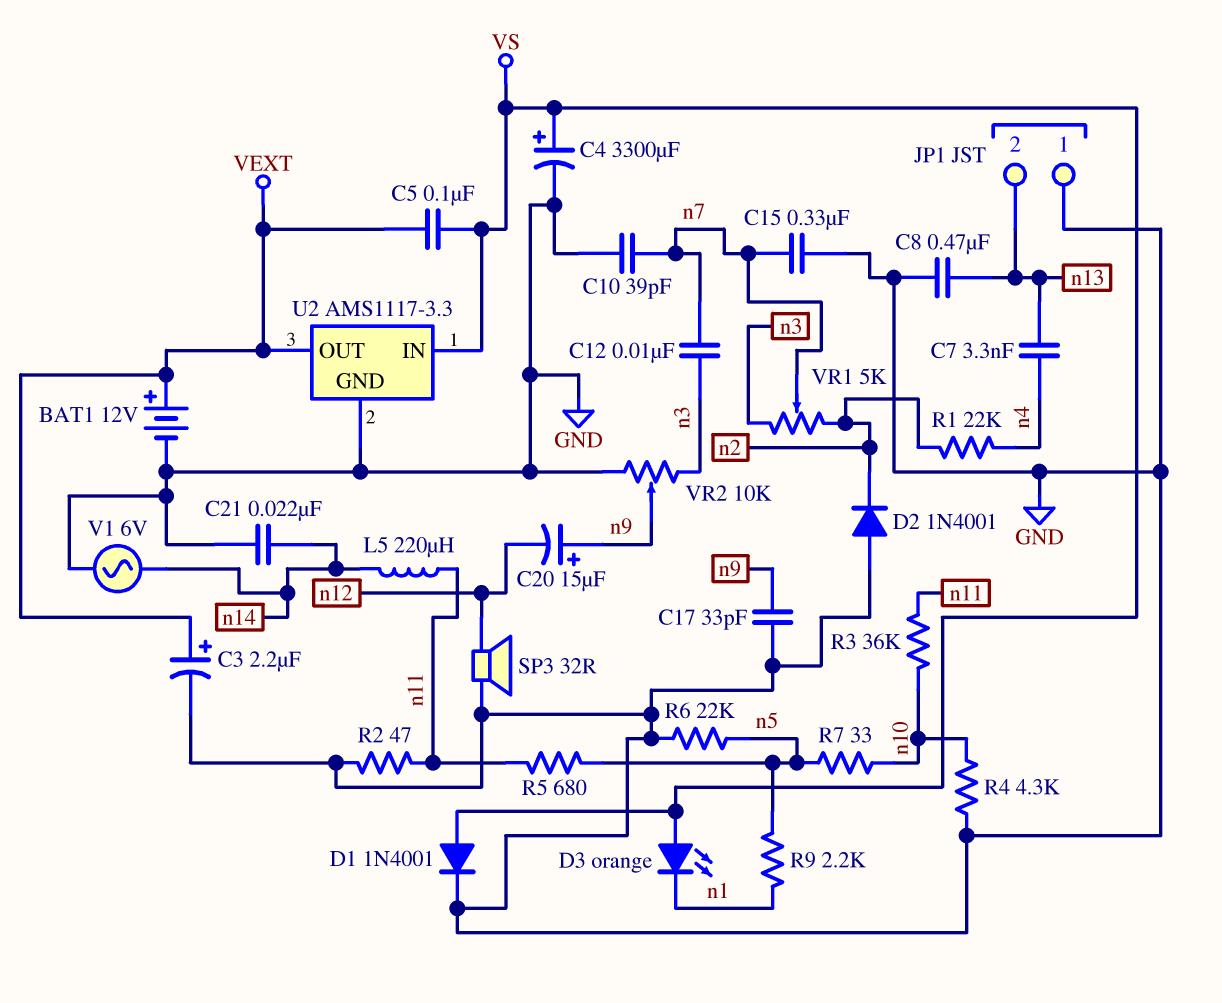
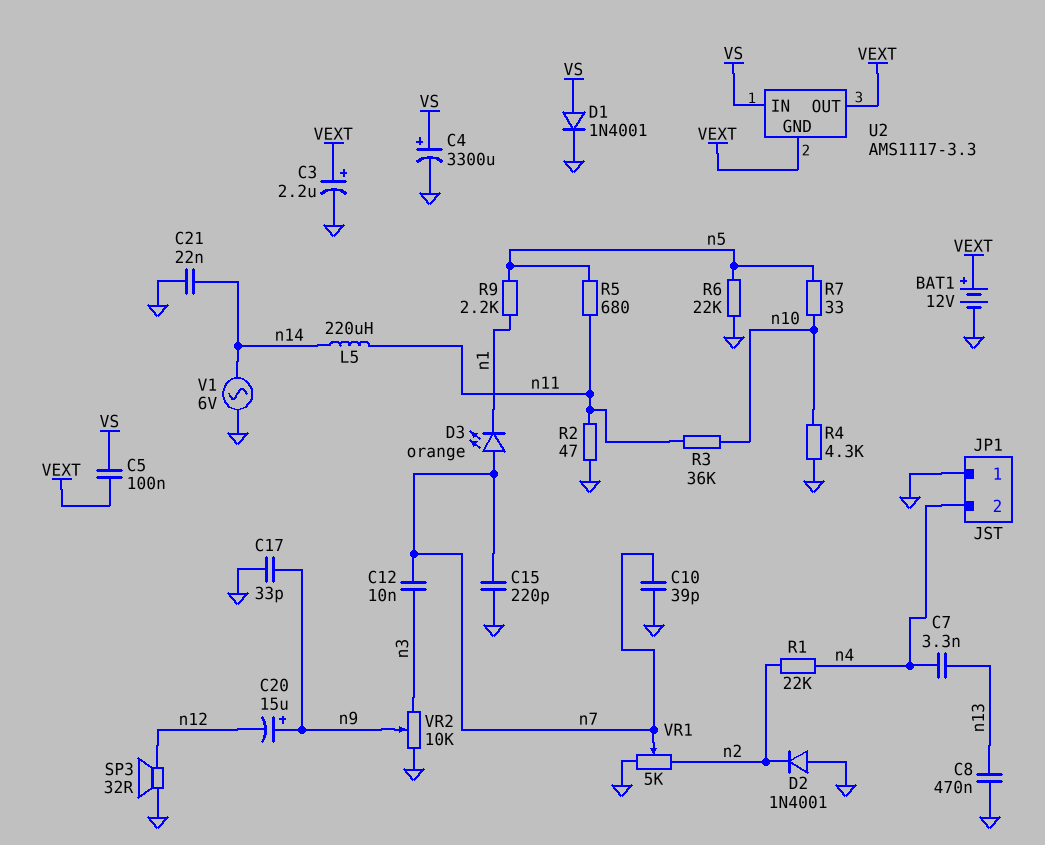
C15: 330nF (GND, n7) -> 220pF (GND, n7)
D3: LED orange (A VS, K n1) -> LED orange (A n7, K n1)
JP1 pin 2: n13 -> n4
U2 pin GND: GND -> VEXT
VR1: 5k (n2, n3, wiper n7) -> 5k (GND, n2, wiper n7)

